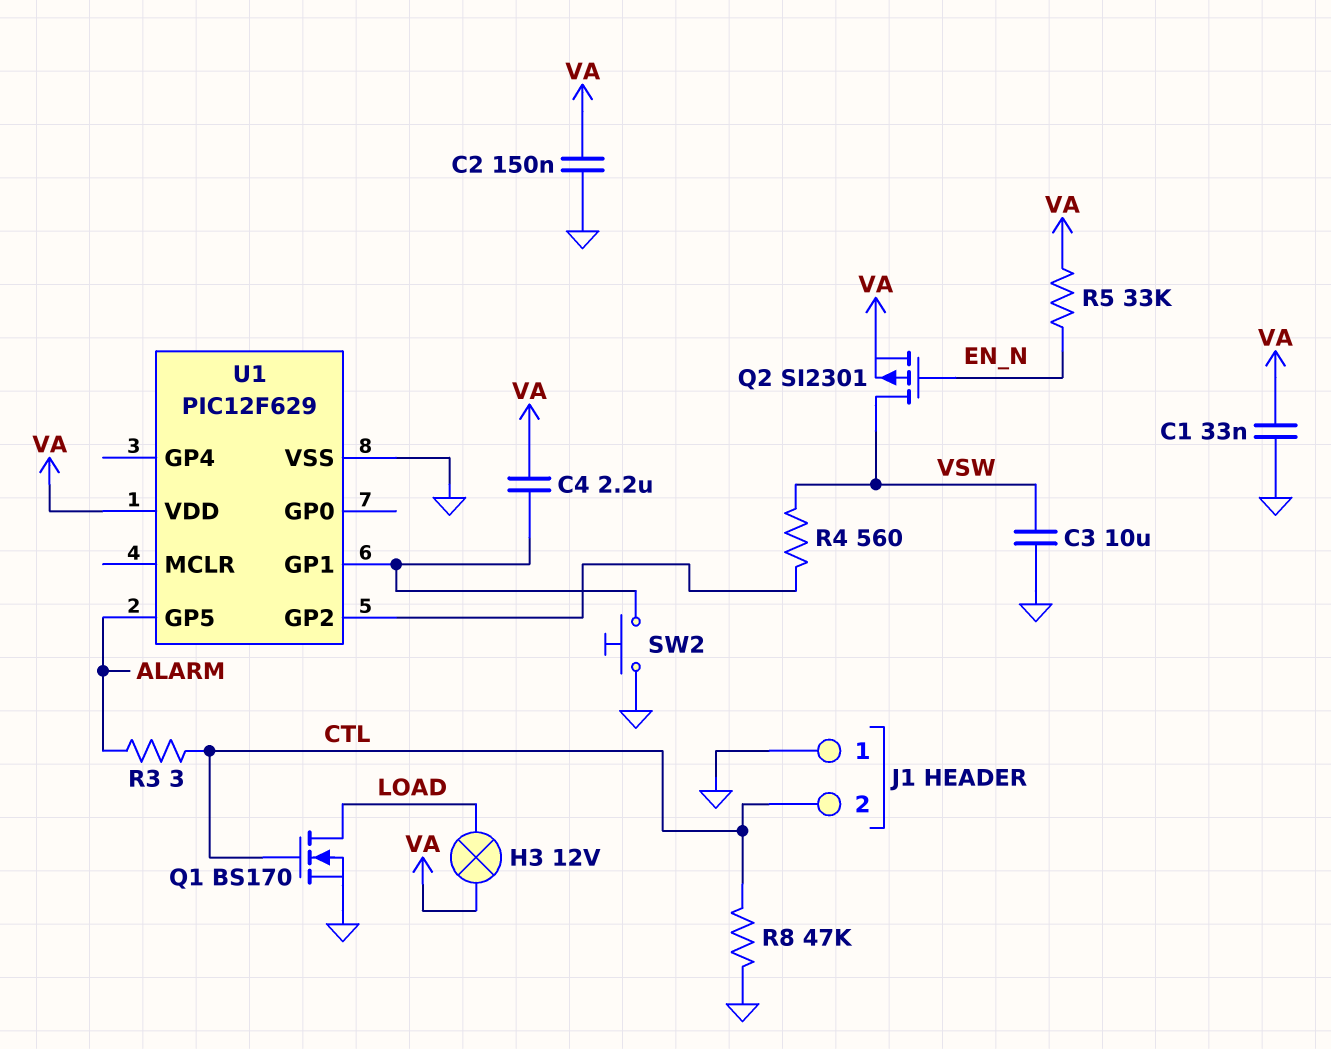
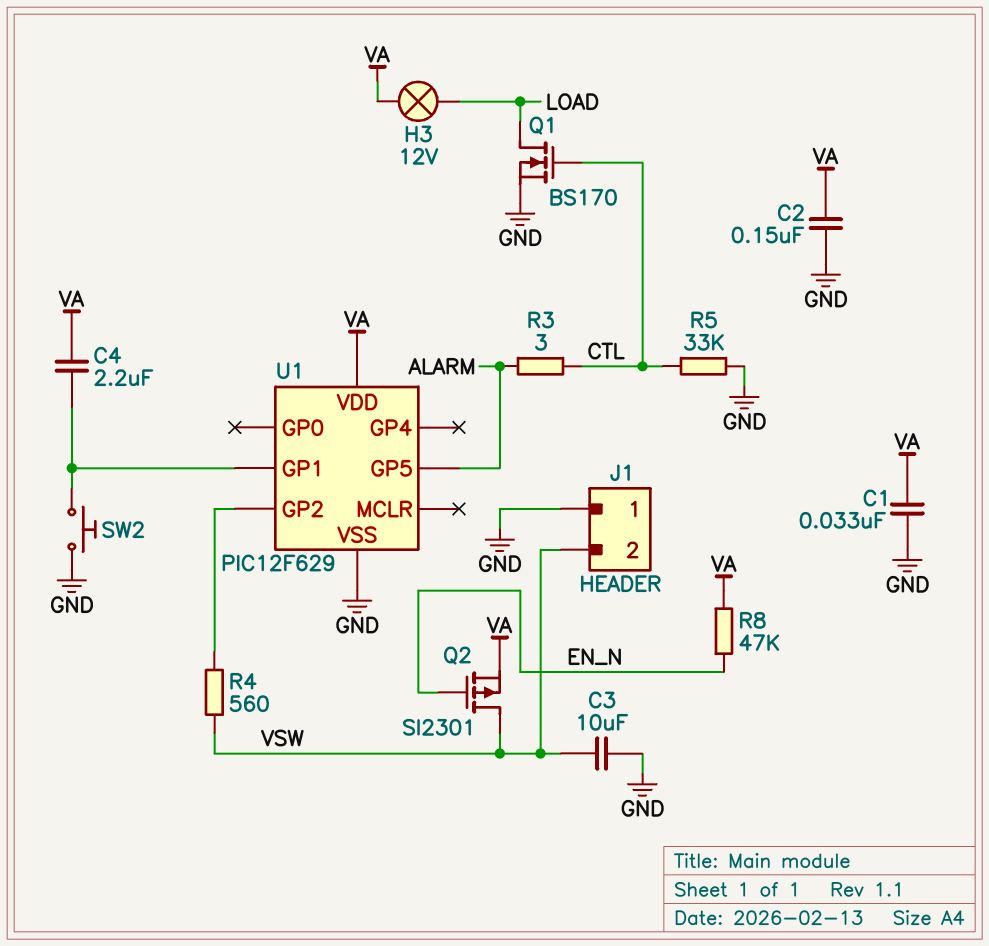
J1 pin 2: CTL -> VSW
R5: 33k (EN_N, VA) -> 33k (CTL, GND)
R8: 47k (CTL, GND) -> 47k (EN_N, VA)

